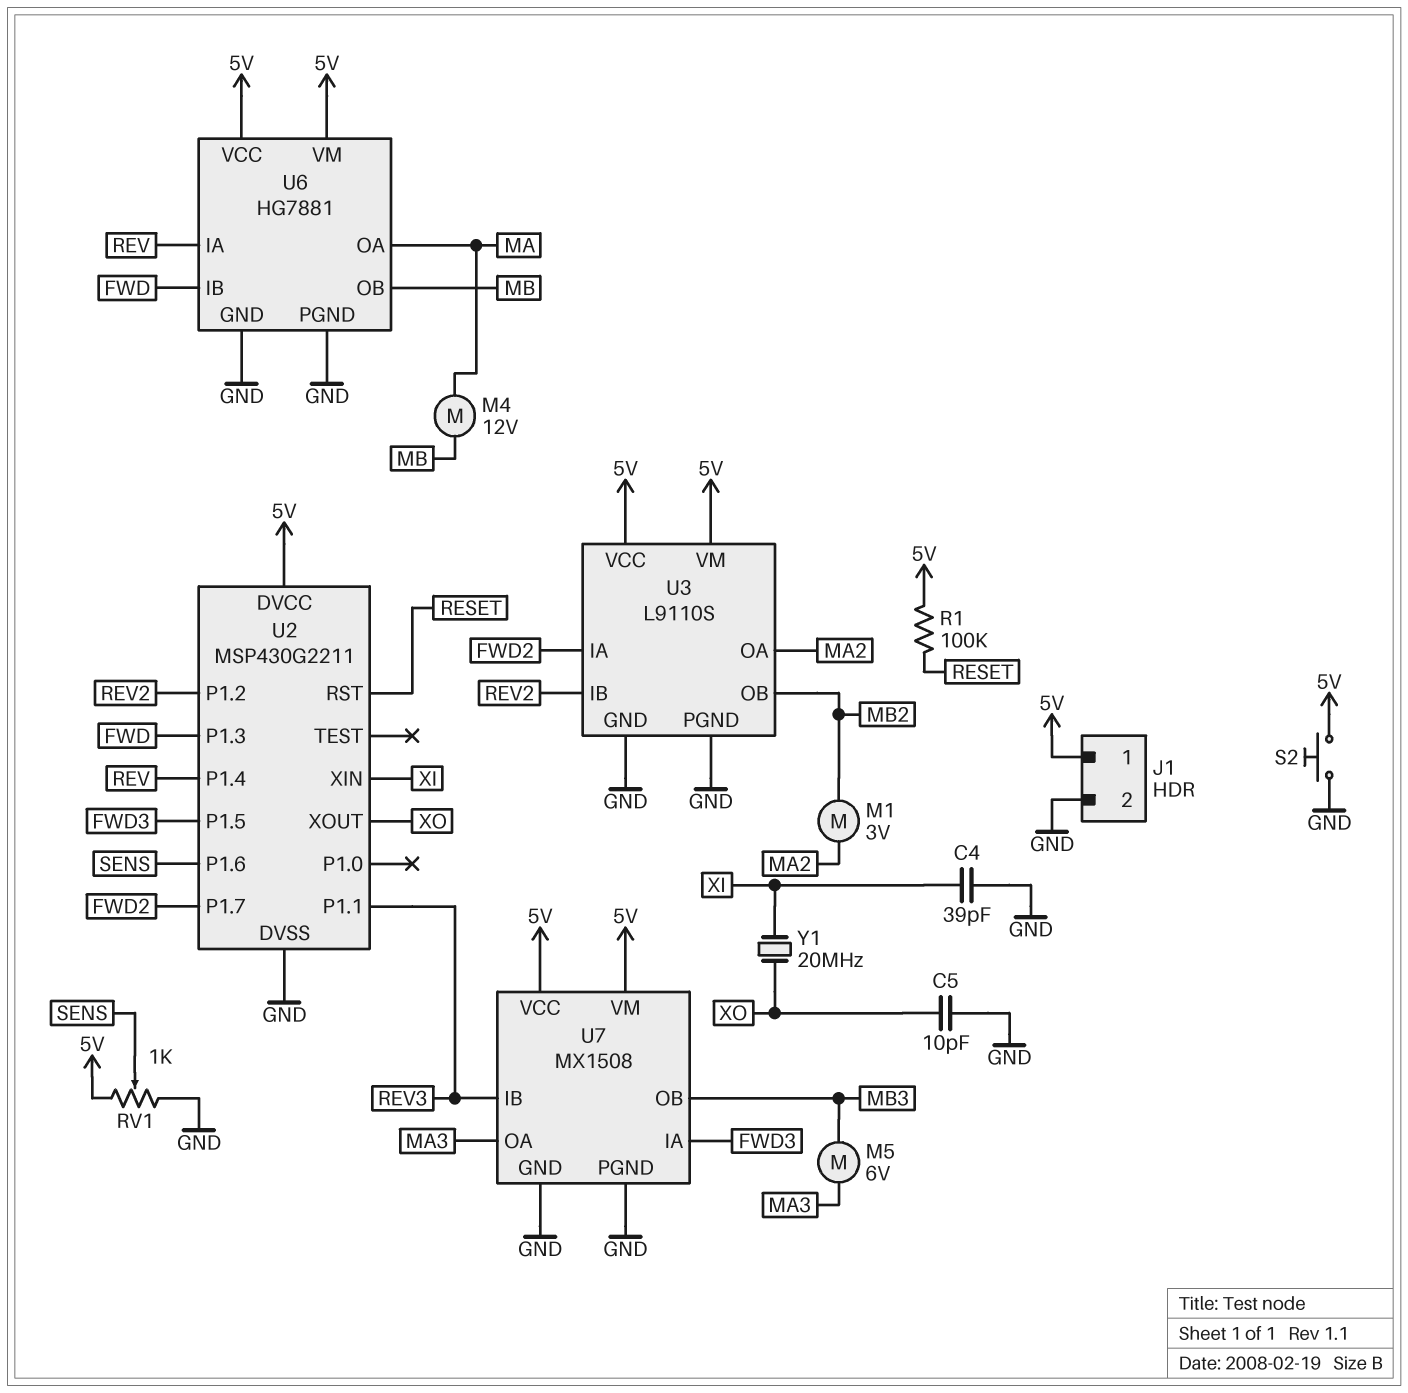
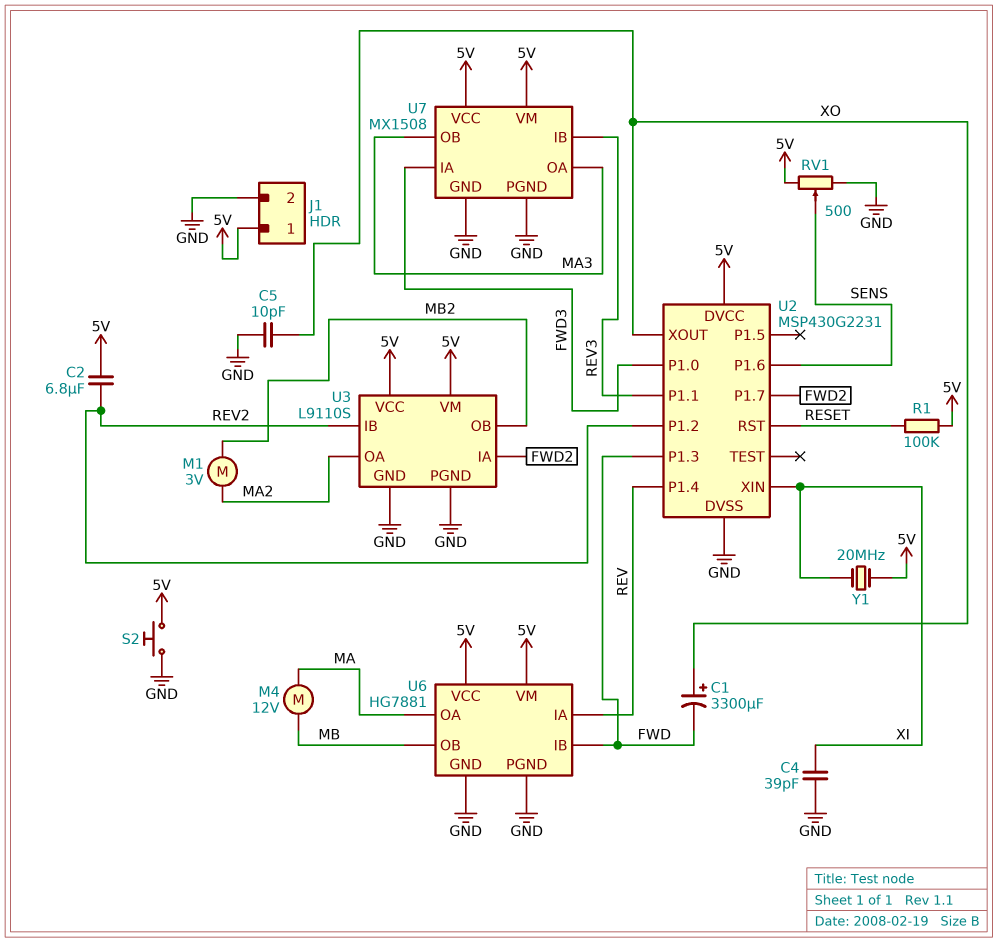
C1: none -> 3300uF (plus XO, minus FWD)
C2: none -> 6.8uF (5V, REV2)
M5: motor 6V (MA3, MB3) -> none
RV1: 1k (5V, GND, wiper SENS) -> 500 (5V, GND, wiper SENS)
U2: MSP430G2211 -> MSP430G2231
U2 pin P1.0: none -> FWD3
U2 pin P1.5: FWD3 -> none
U7 pin OB: MB3 -> MA3
Y1: 20MHz (XI, XO) -> 20MHz (5V, XI)

